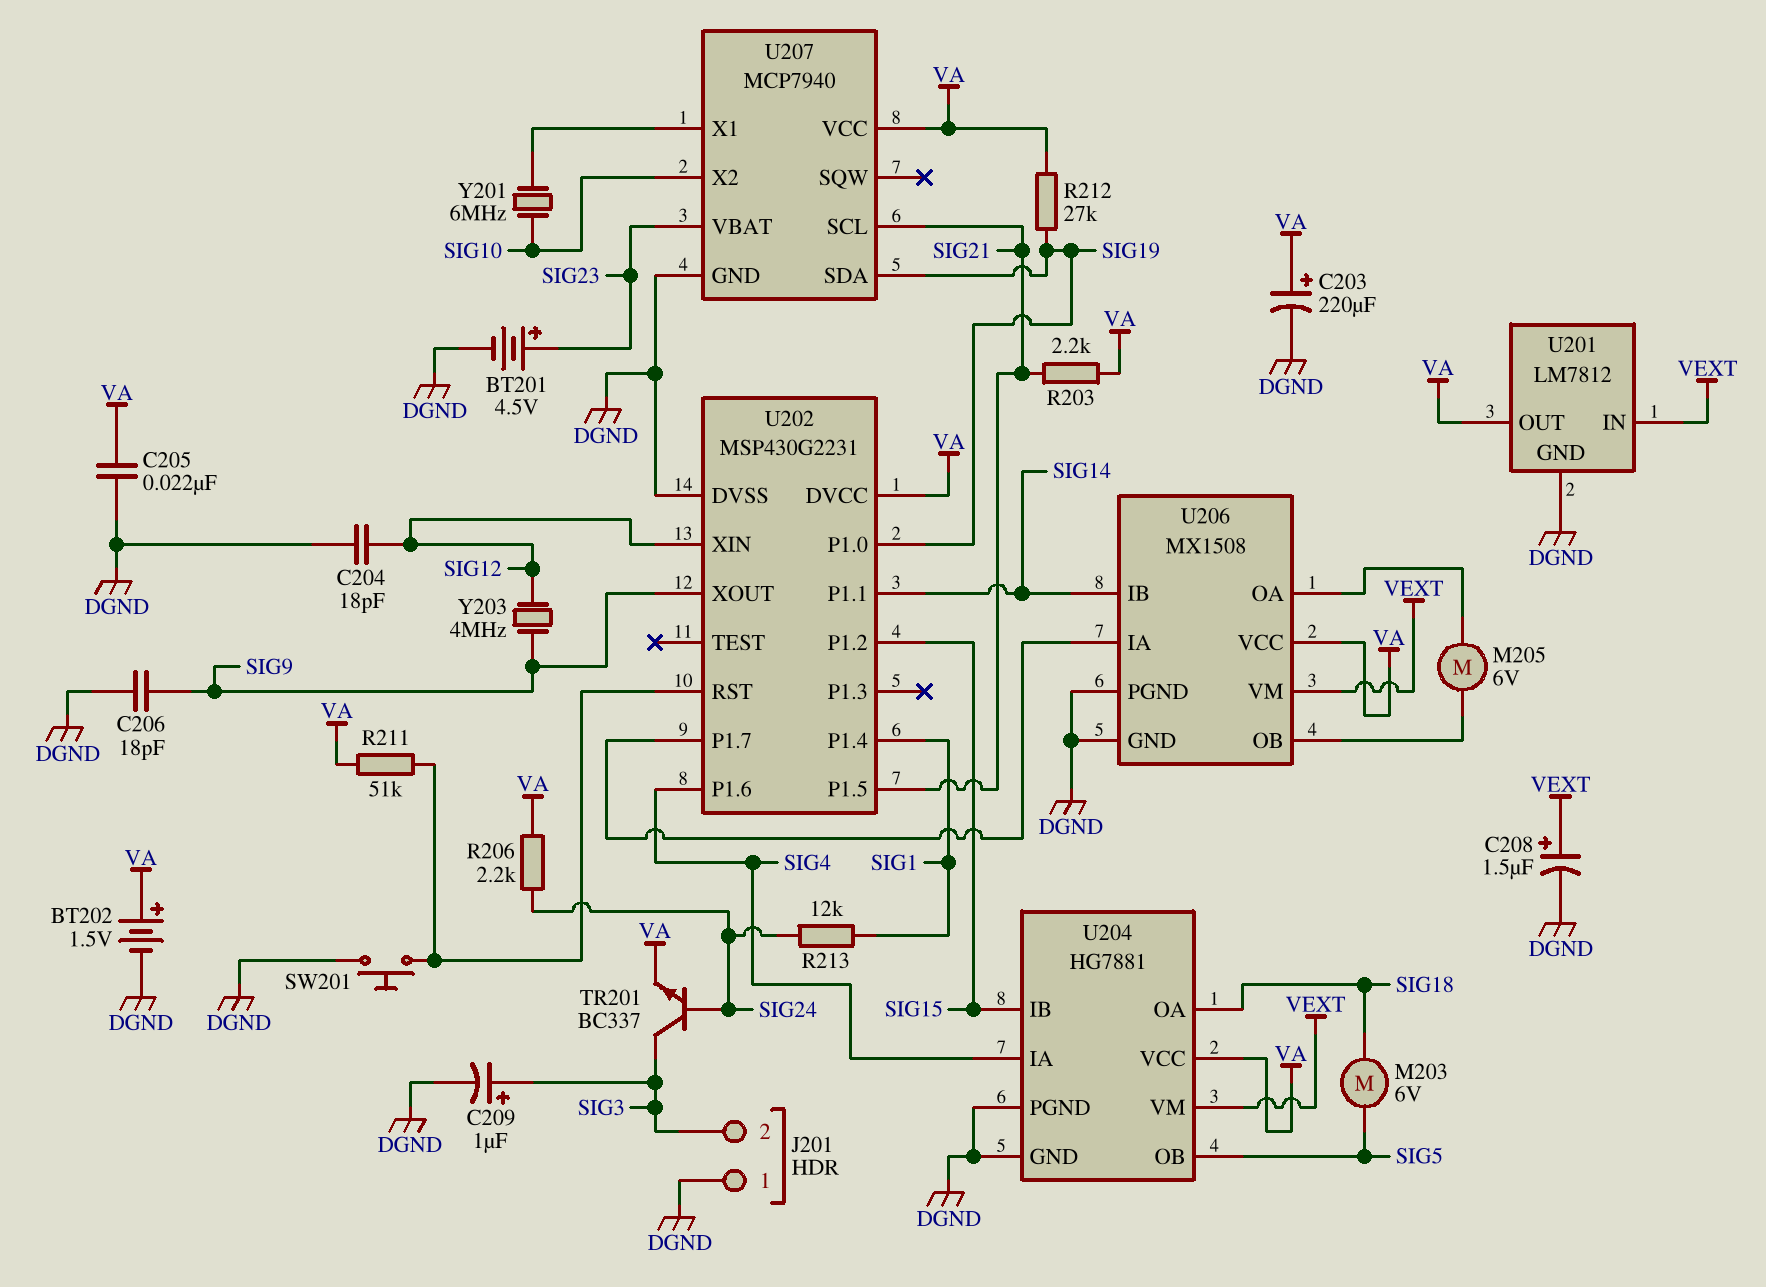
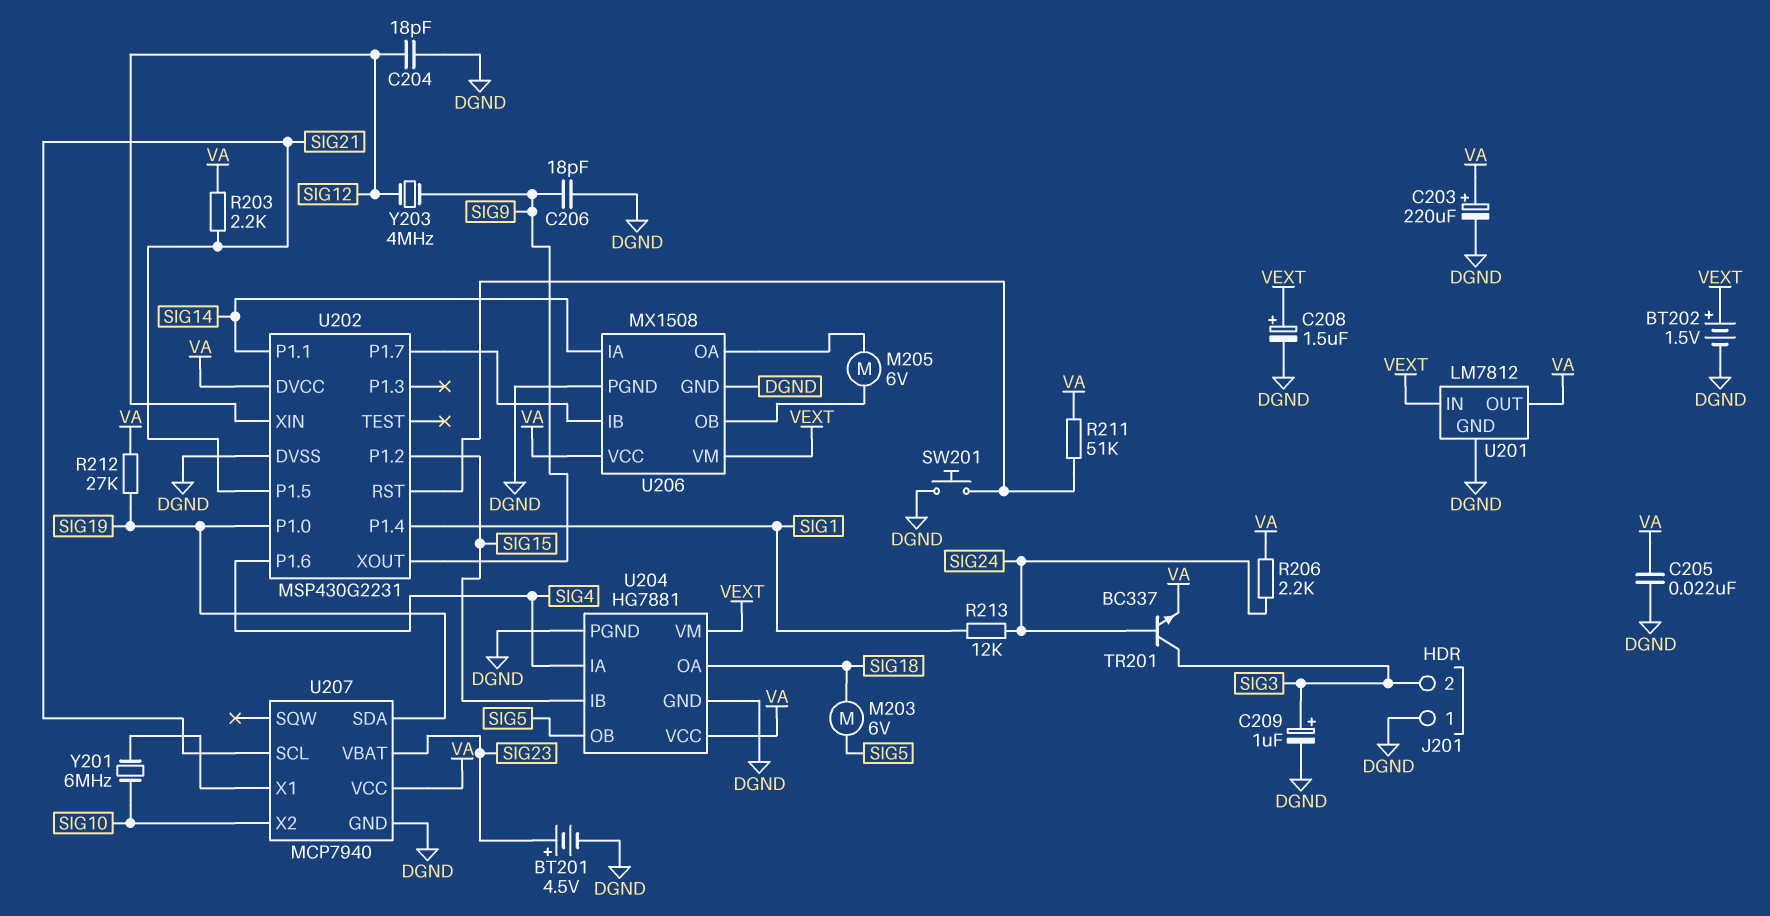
BT202: 1.5V (plus VA, minus DGND) -> 1.5V (plus VEXT, minus DGND)
U206 pin IA: U202/P1.7 -> SIG14
U206 pin IB: SIG14 -> U202/P1.7

